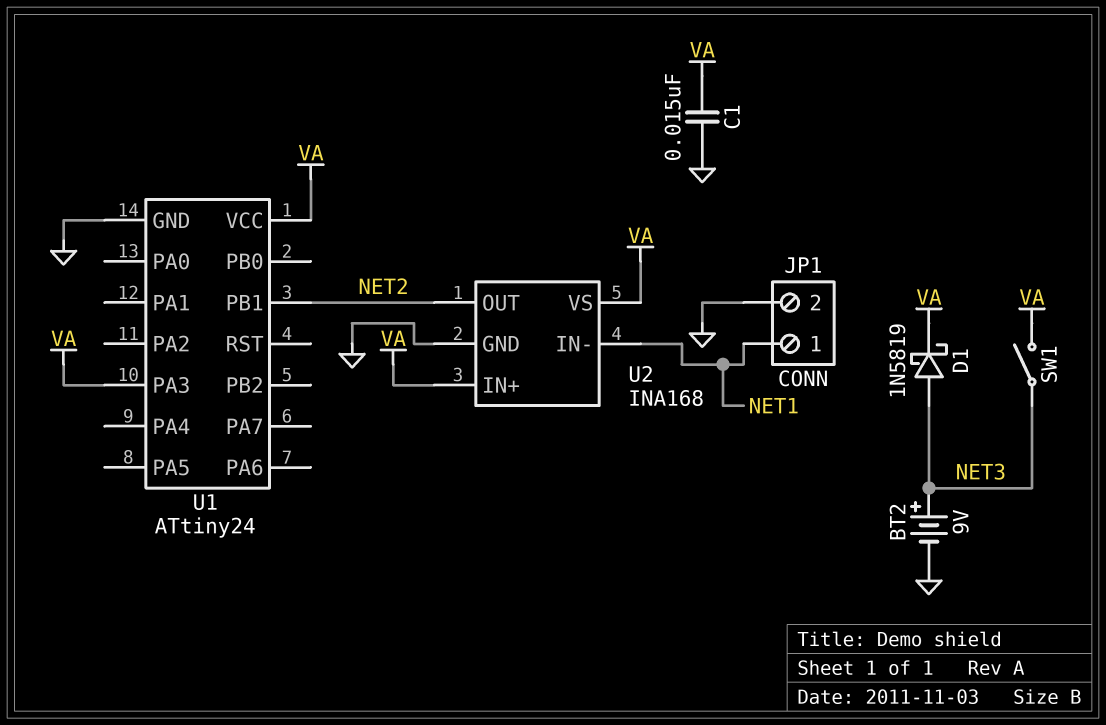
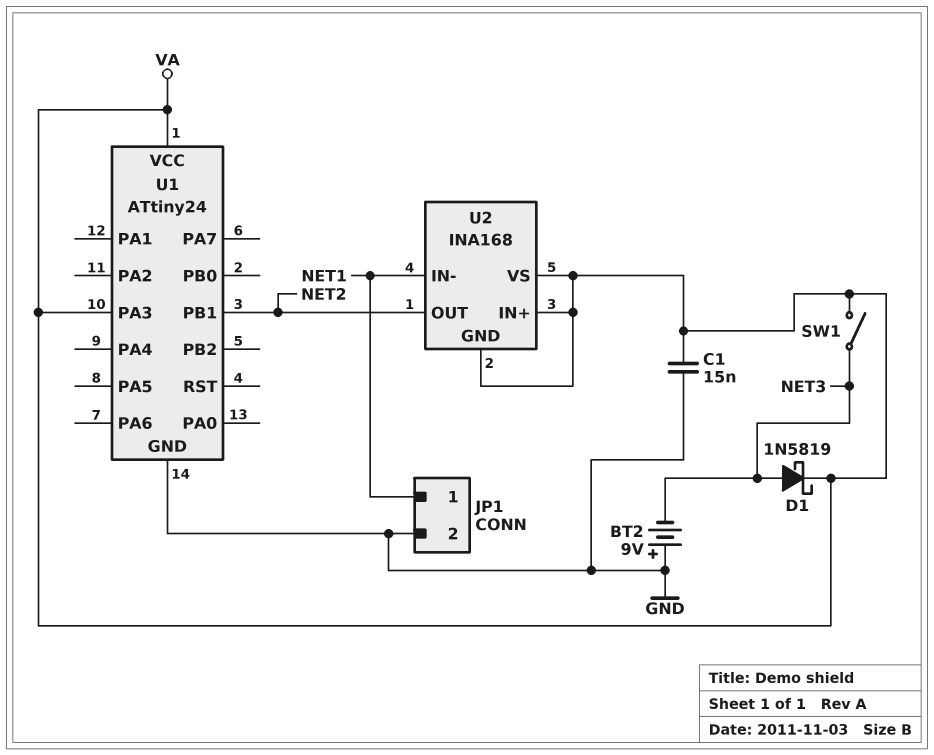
BT2: 9V (plus NET3, minus GND) -> 9V (plus GND, minus NET3)
U2 pin GND: GND -> VA

